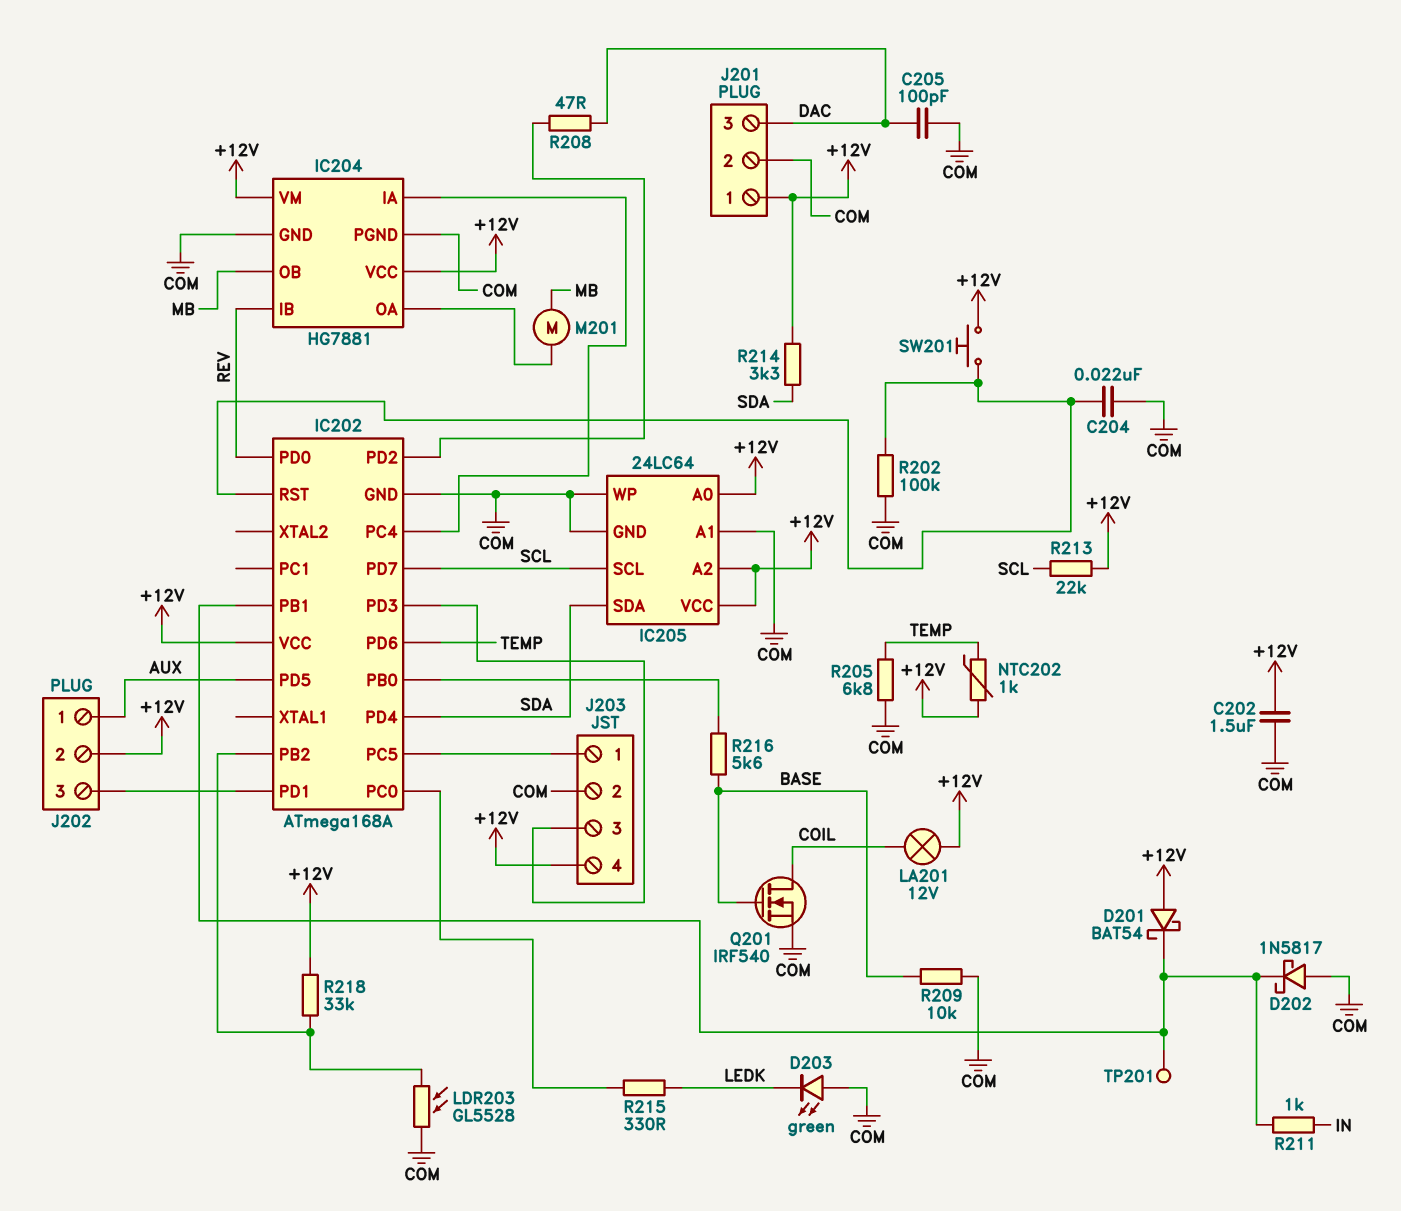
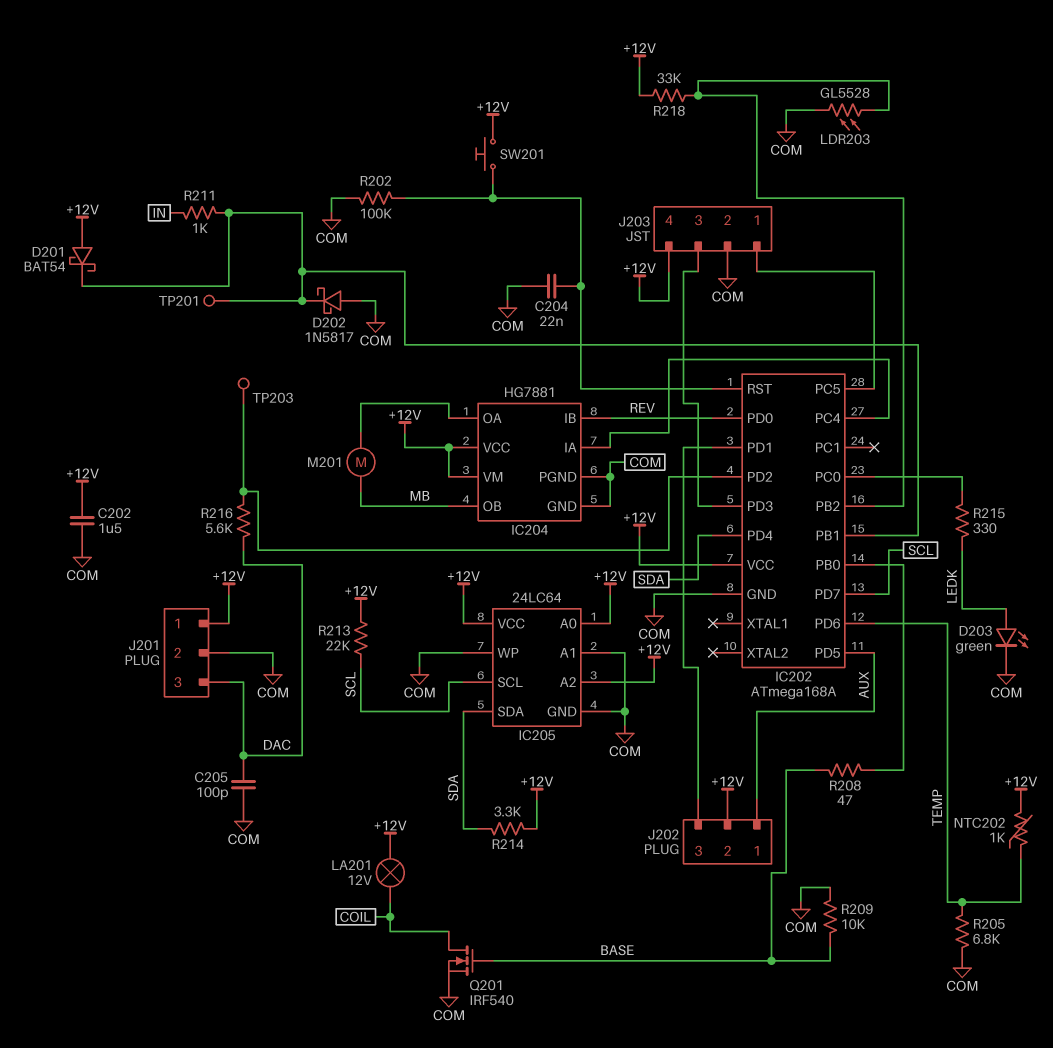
D203: LED green (A COM, K LEDK) -> LED green (A LEDK, K COM)
R208: 47 (DAC, IC202/PD2) -> 47 (BASE, IC202/PB0)
R216: 5.6k (BASE, IC202/PB0) -> 5.6k (DAC, IC202/PD2)
TP203: none -> test point (IC202/PD2)

